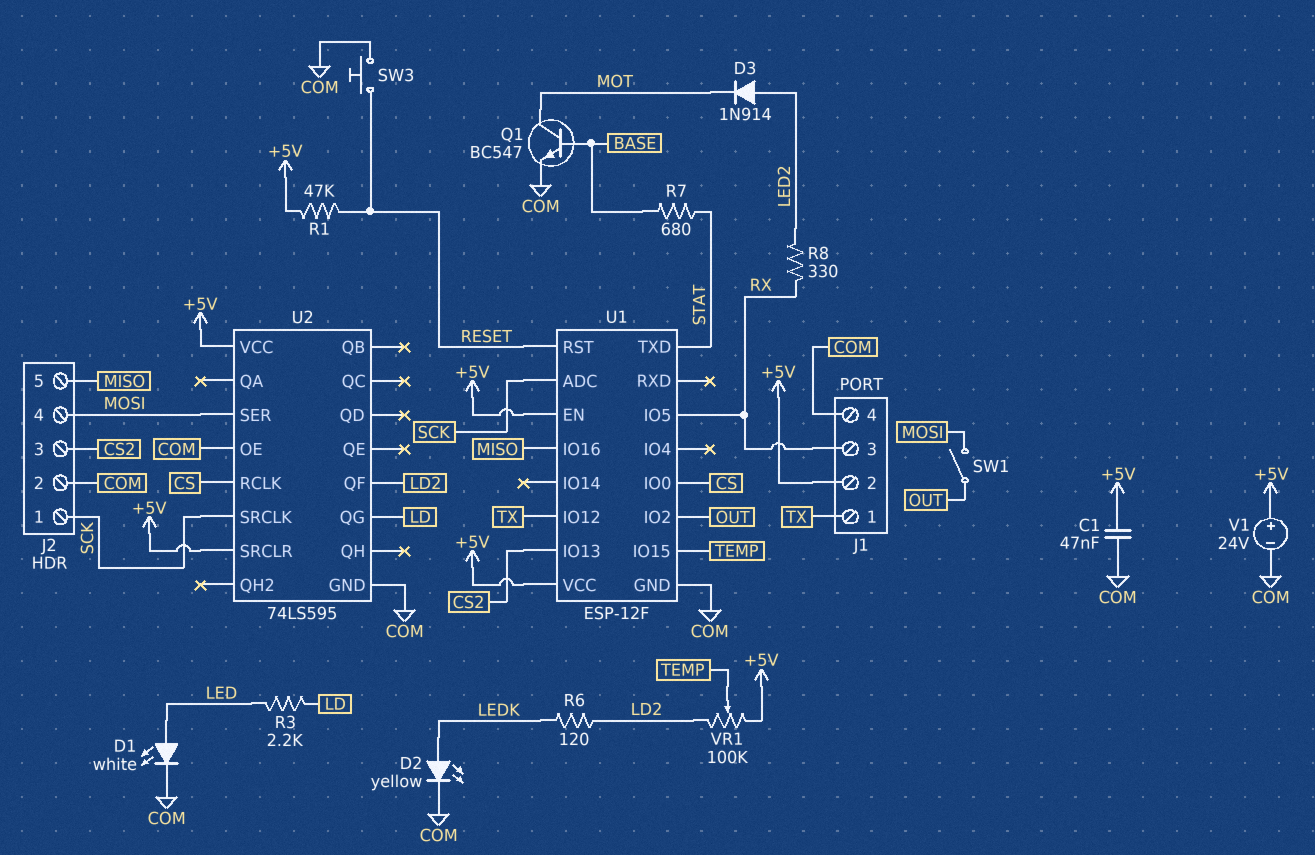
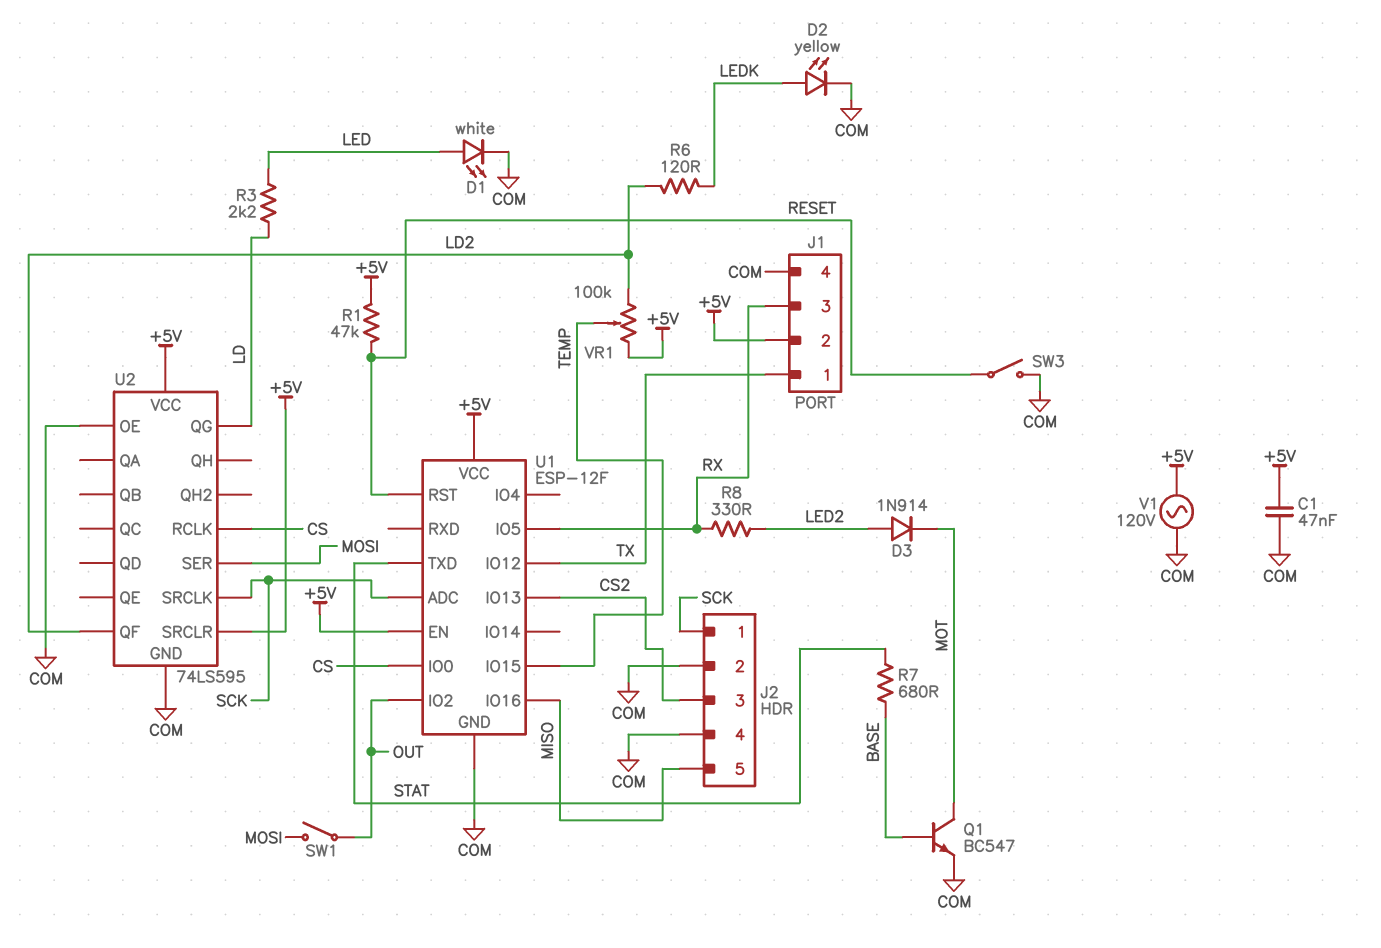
J2 pin 4: MOSI -> COM
SW3: button (COM, RESET) -> switch (COM, RESET)
V1: 24V (plus +5V, minus COM) -> AC 120V (+5V, COM)

